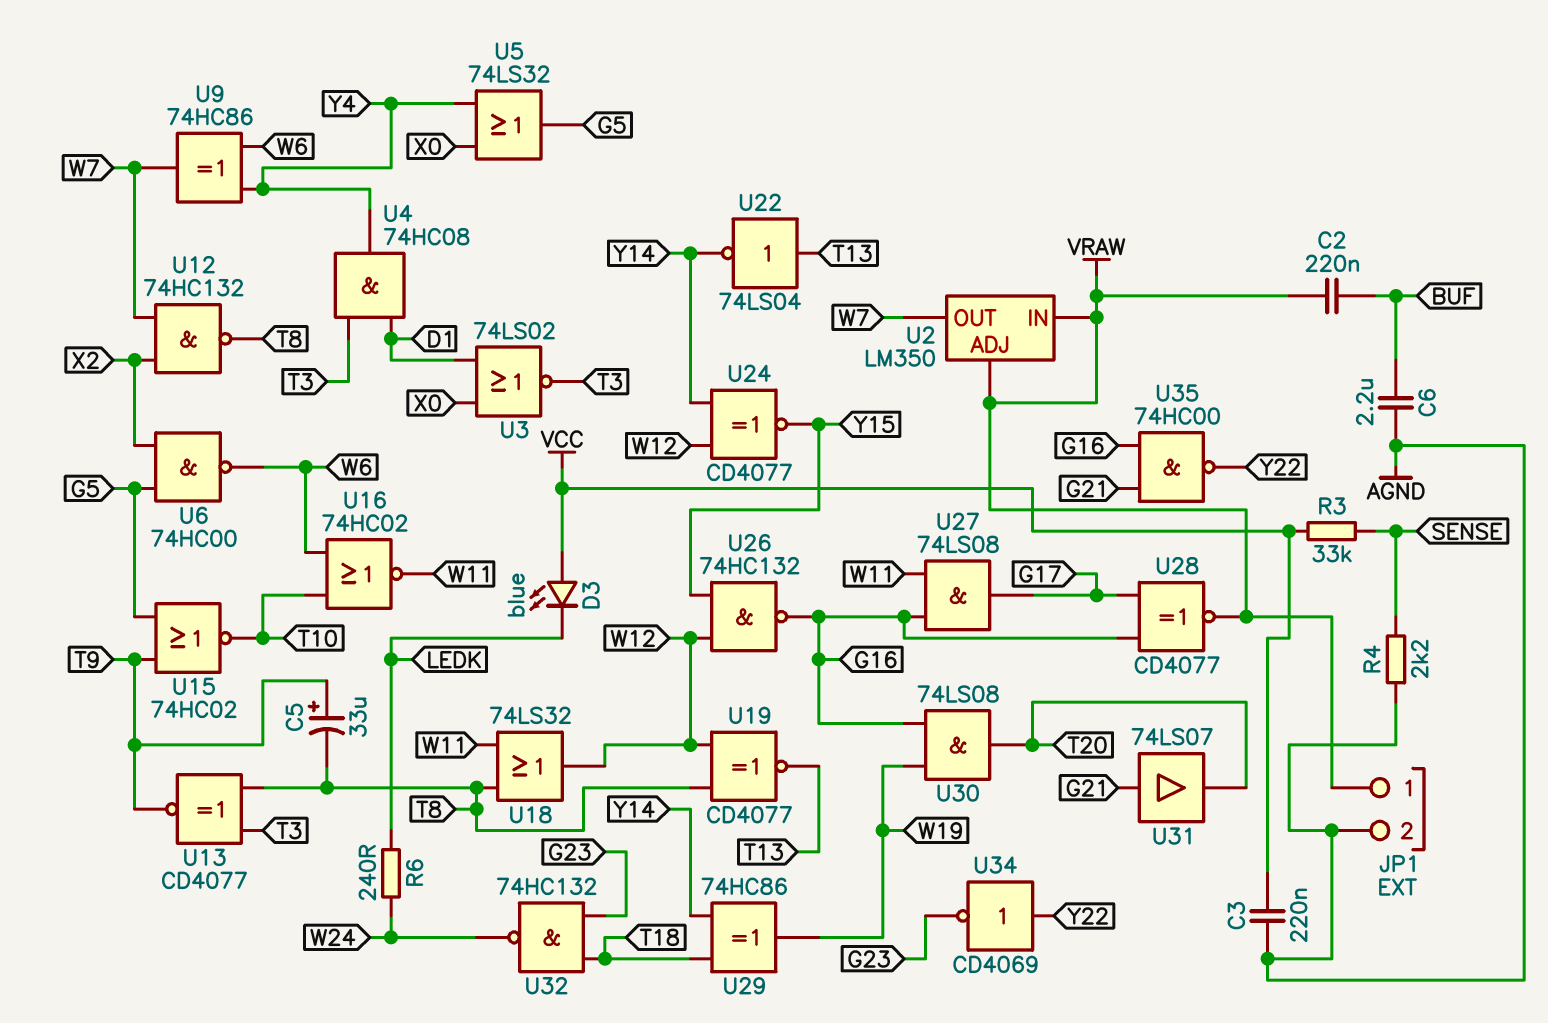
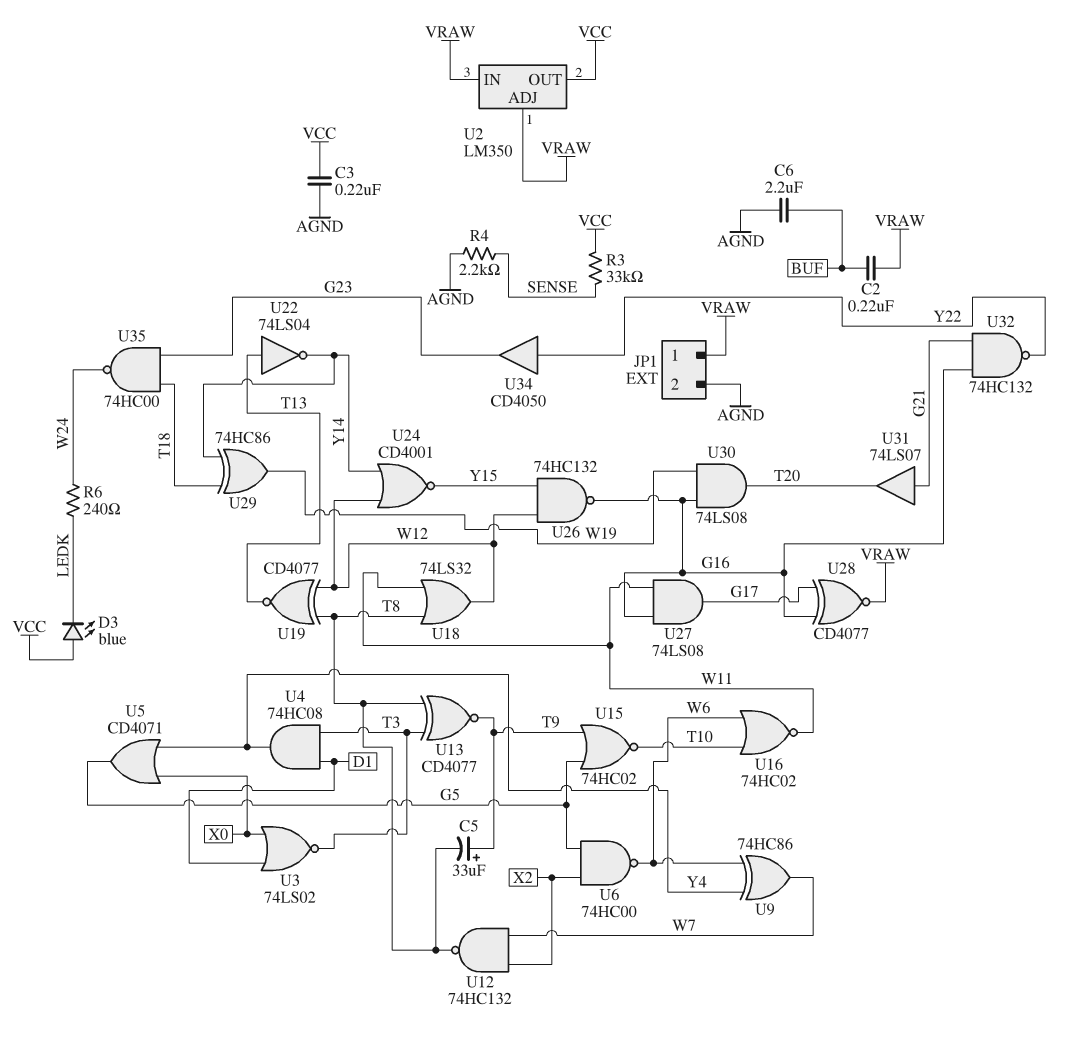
U2 pin OUT: W7 -> VCC
U5: OR 74LS32 (in X0, in Y4, out G5) -> OR CD4071 (in X0, in Y4, out G5)
U24: XNOR CD4077 (in W12, in Y14, out Y15) -> NOR CD4001 (in W12, in Y14, out Y15)
U32: NAND 74HC132 (in G23, in T18, out W24) -> NAND 74HC132 (in G16, in G21, out Y22)
U34: NOT CD4069 (in Y22, out G23) -> buffer CD4050 (in Y22, out G23)
U35: NAND 74HC00 (in G16, in G21, out Y22) -> NAND 74HC00 (in G23, in T18, out W24)

